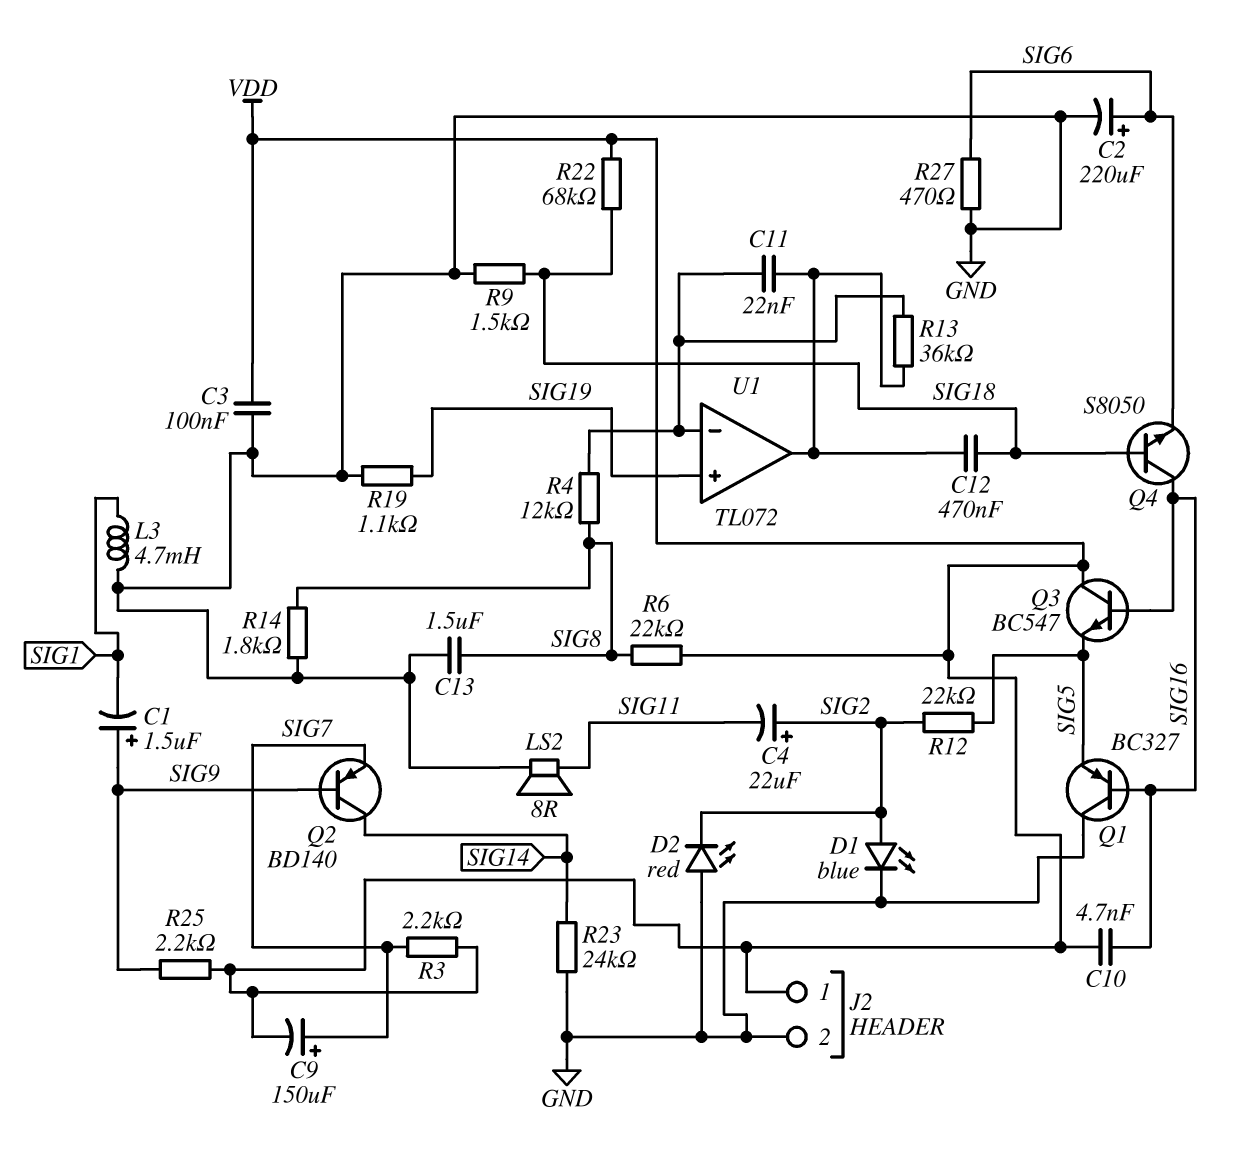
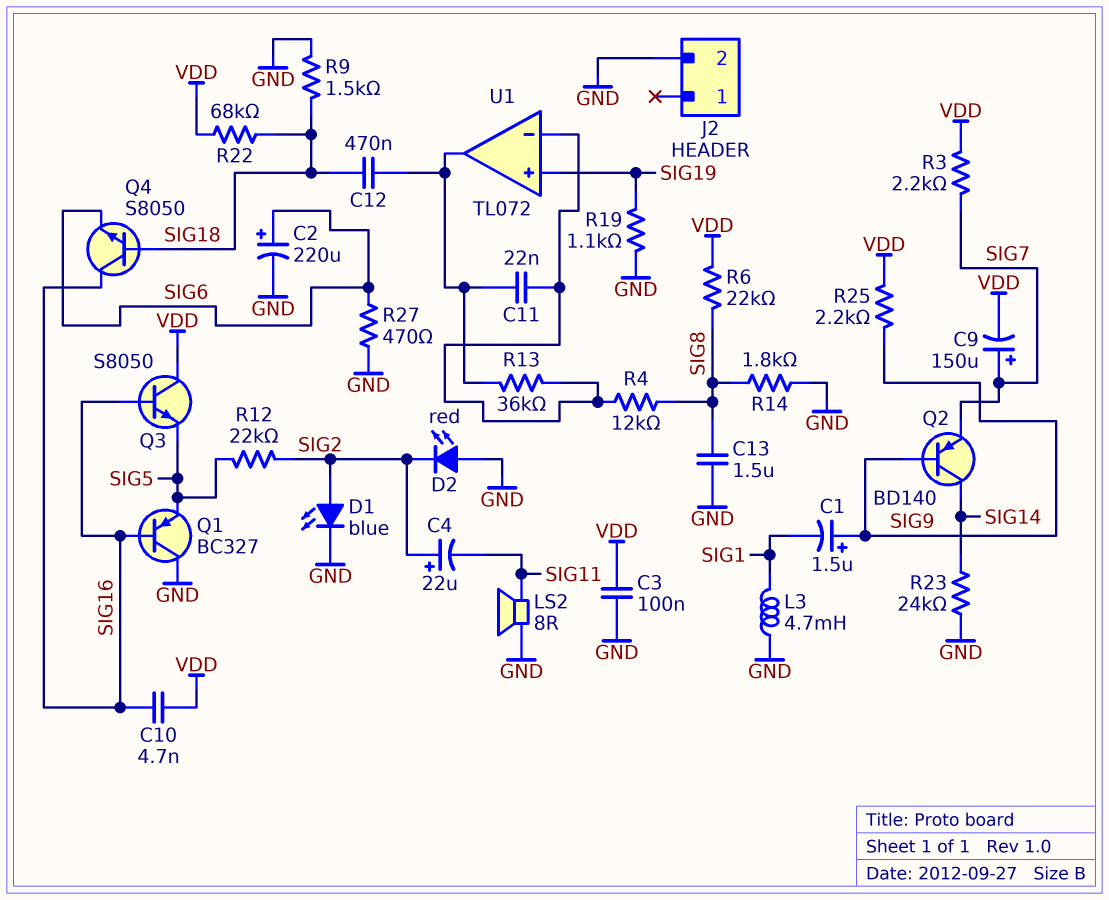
J2 pin 1: VDD -> none
Q3: NPN BC547 (B SIG16, C VDD, E SIG5) -> NPN S8050 (B SIG16, C VDD, E SIG5)

